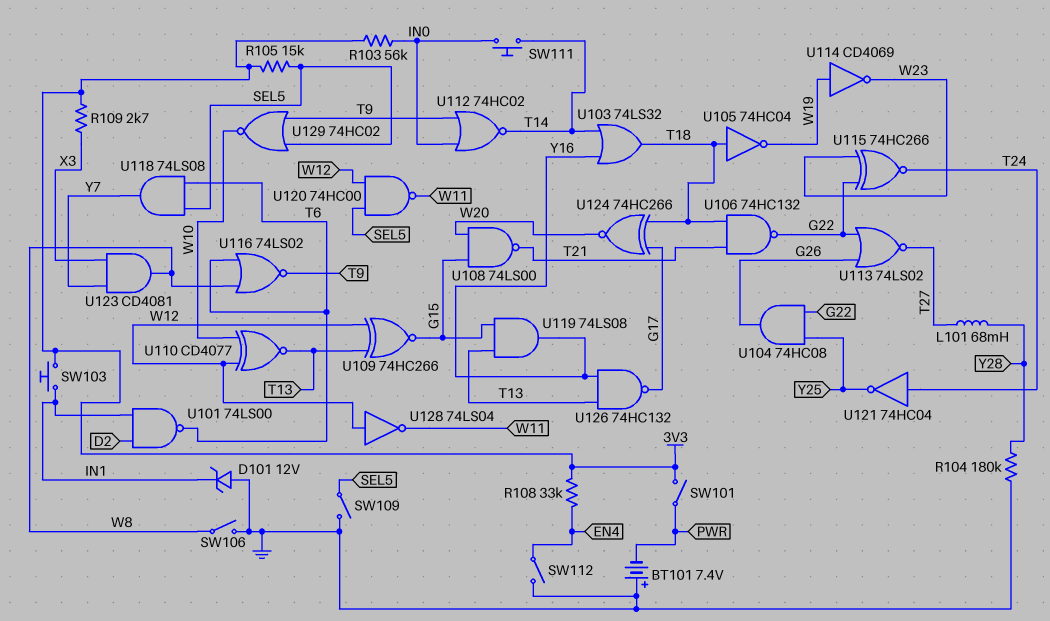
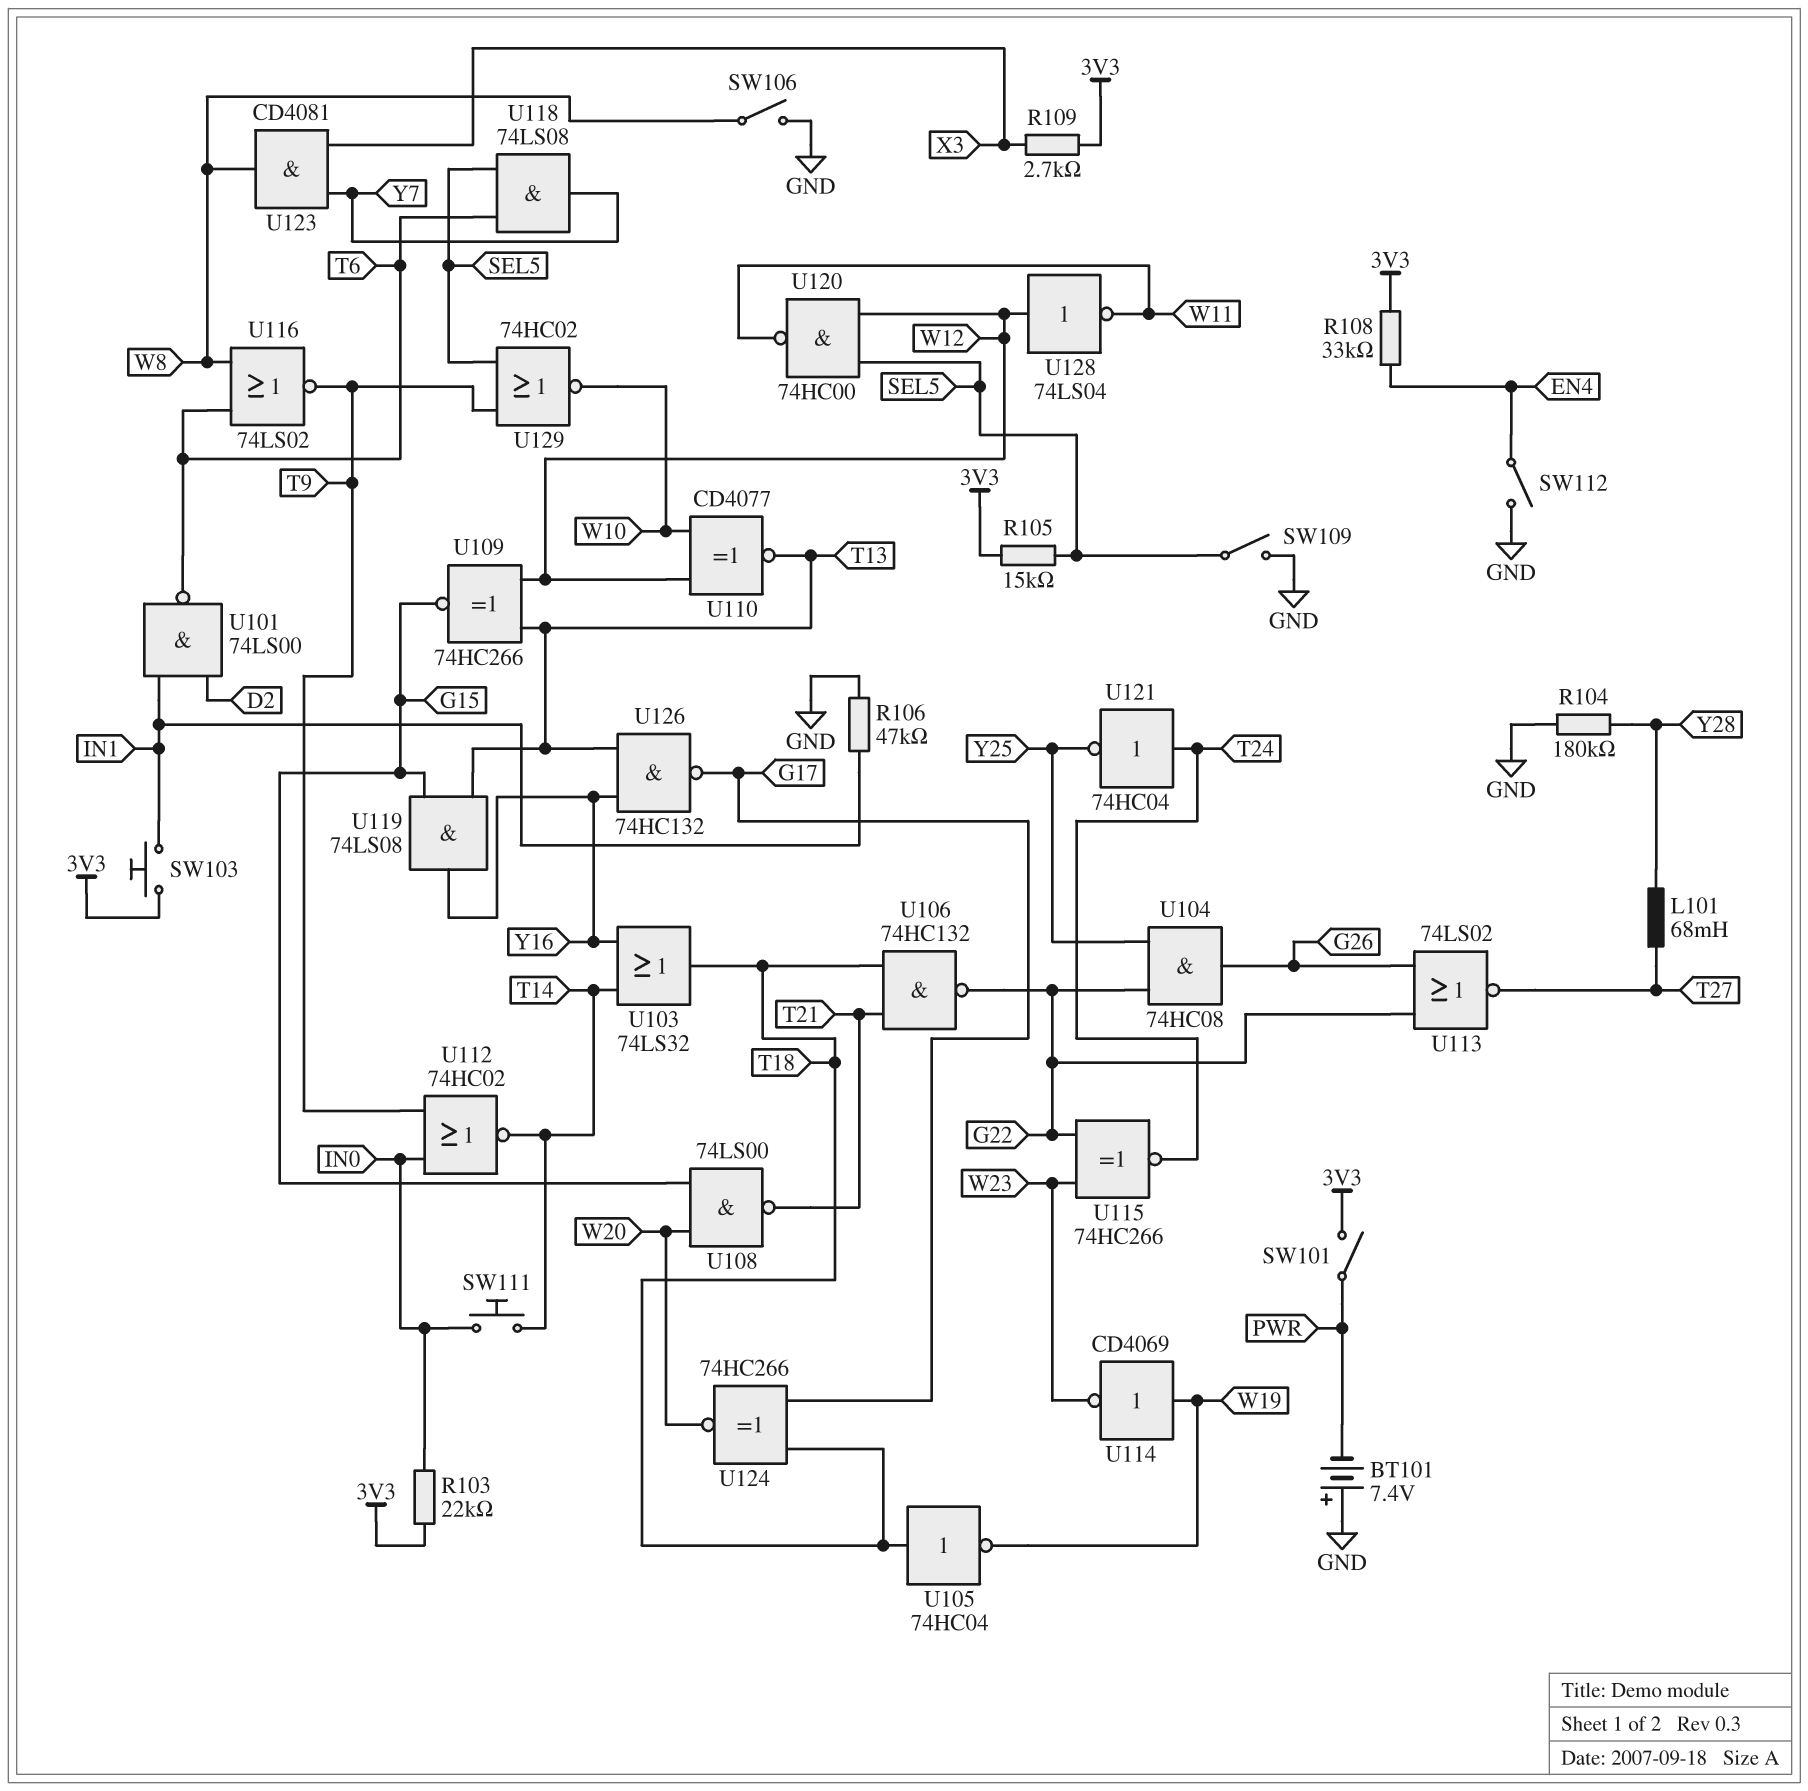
D101: zener 12V (A GND, K IN1) -> none
R103: 56k (3V3, IN0) -> 22k (3V3, IN0)
R106: none -> 47k (GND, IN1)

